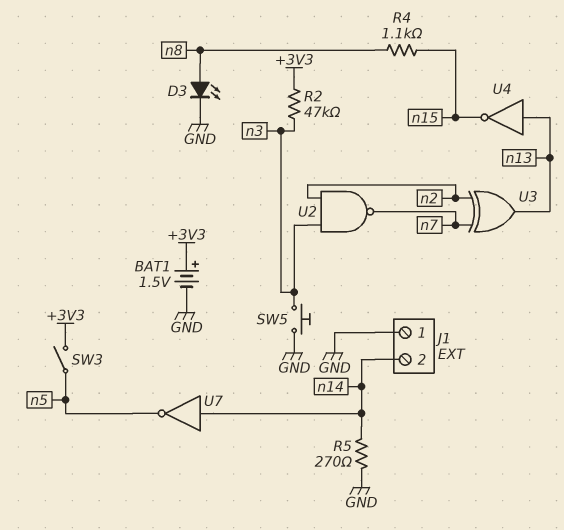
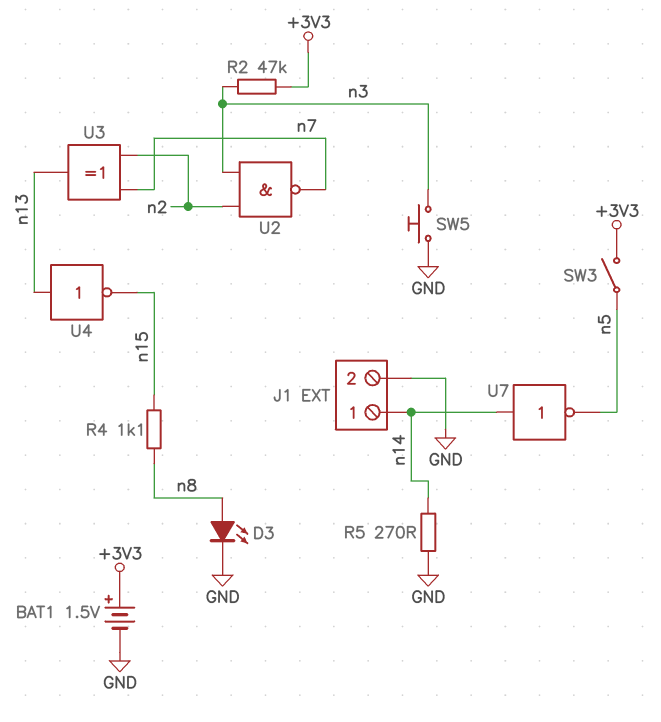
J1 pin 1: GND -> n14
J1 pin 2: n14 -> GND

